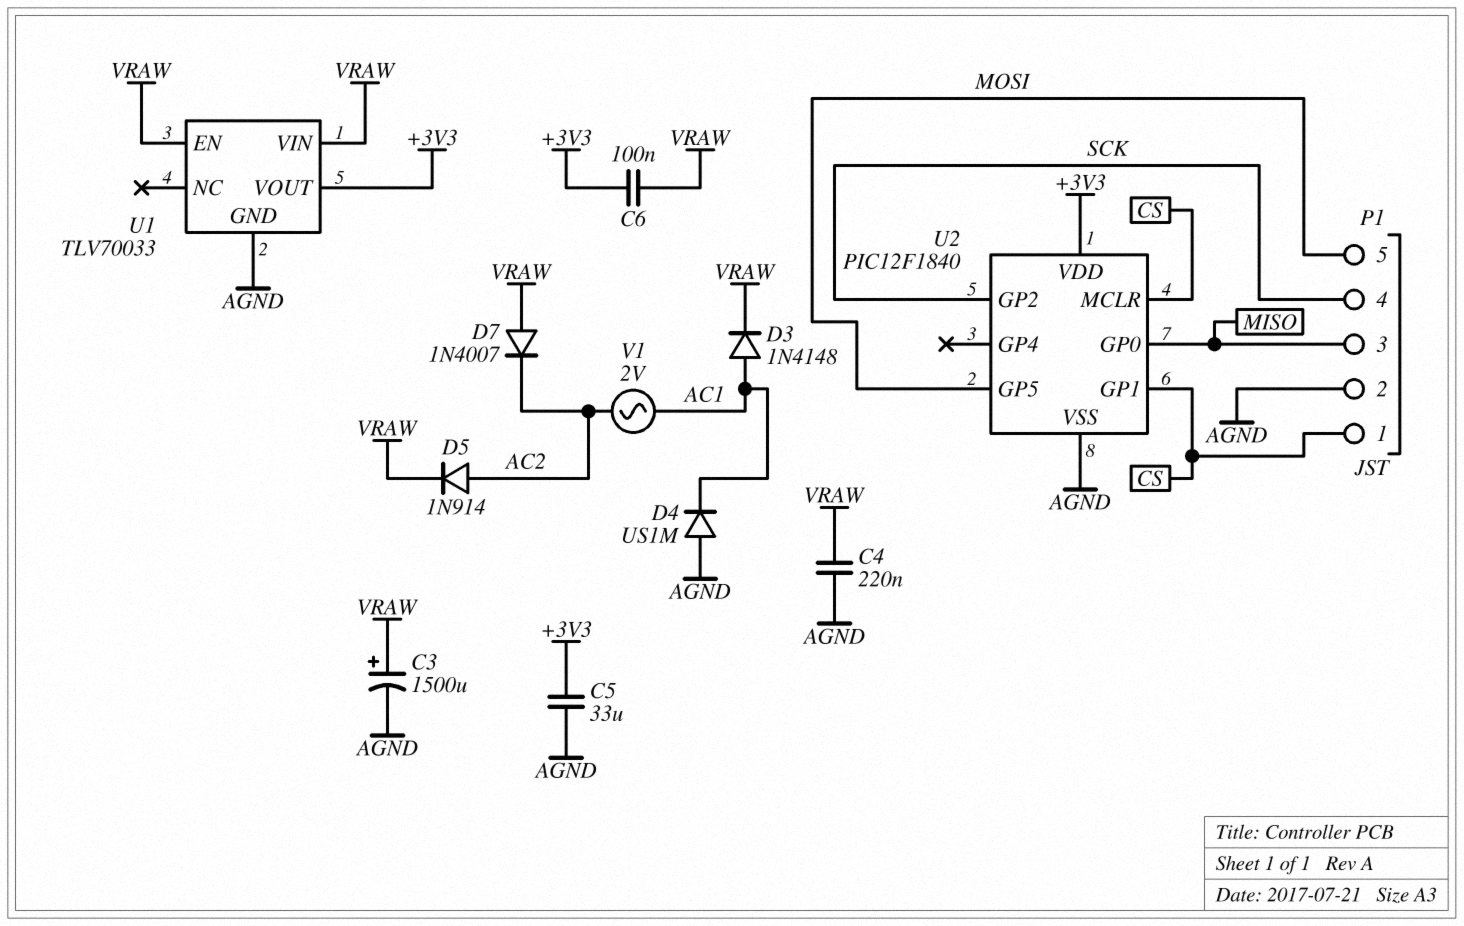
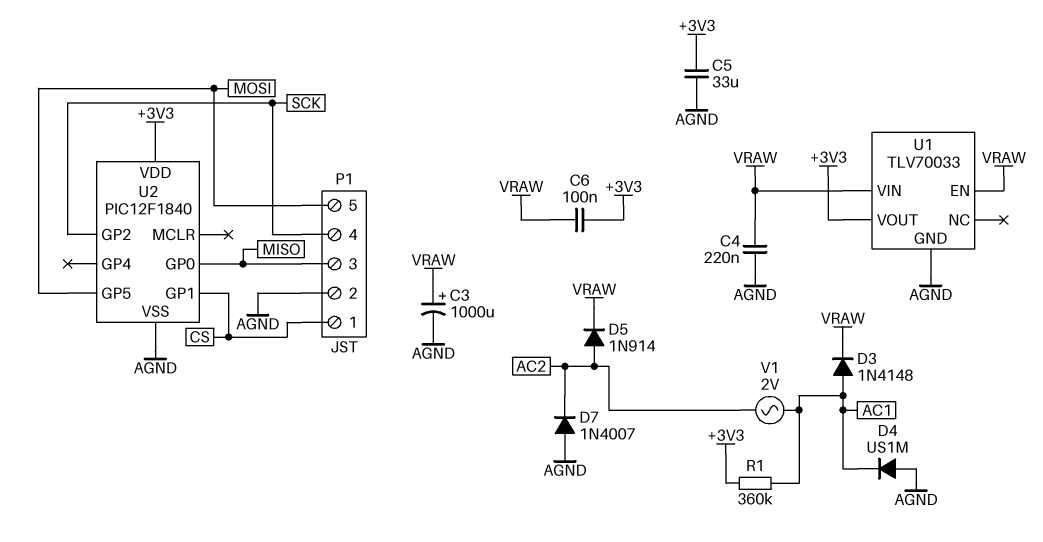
C3: 1500uF (plus VRAW, minus AGND) -> 1000uF (plus VRAW, minus AGND)
D7: diode 1N4007 (A VRAW, K AC2) -> diode 1N4007 (A AGND, K AC2)
R1: none -> 360k (+3V3, AC1)
U2 pin MCLR: CS -> none

